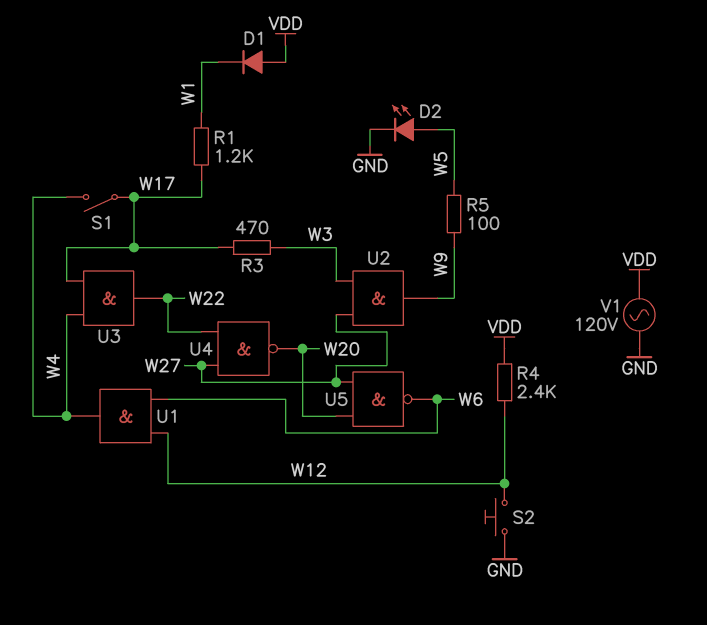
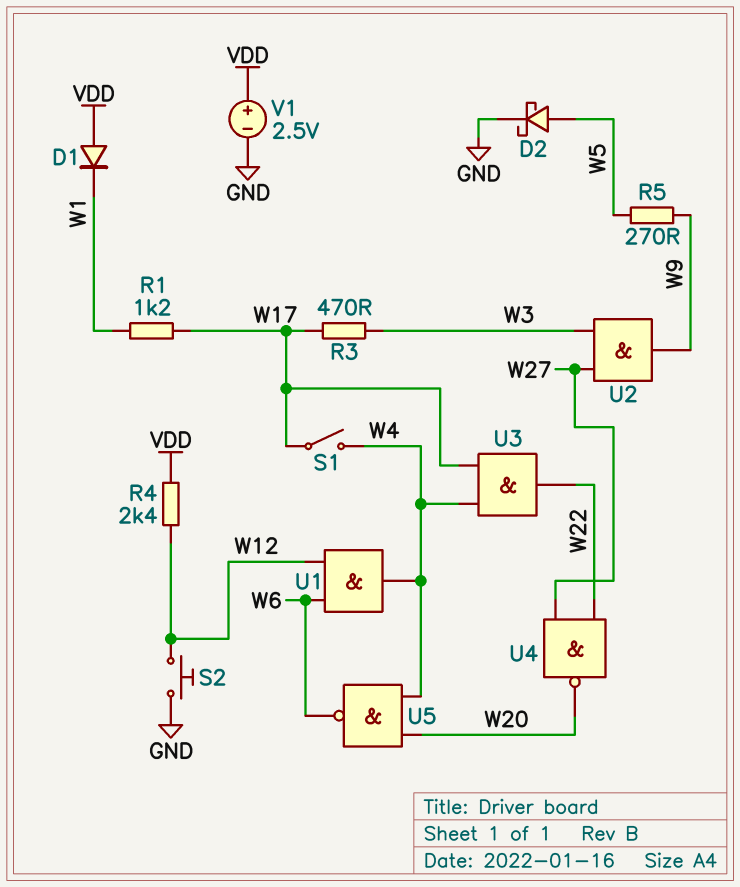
D2: LED (A W5, K GND) -> schottky (A W5, K GND)
R5: 100 (W5, W9) -> 270 (W5, W9)
U5: NAND (in W20, in W27, out W6) -> NAND (in W4, in W20, out W6)
V1: AC 120V (GND, VDD) -> 2.5V (plus VDD, minus GND)

